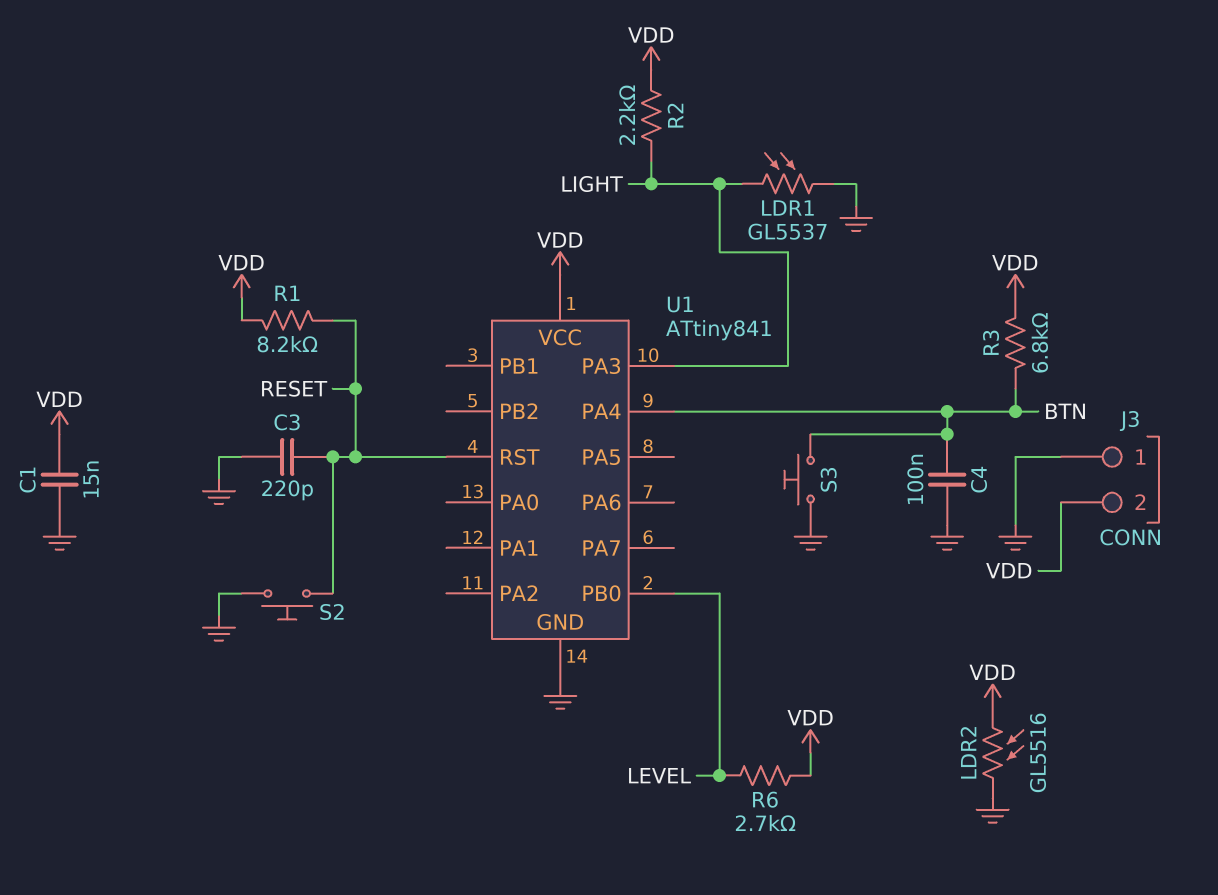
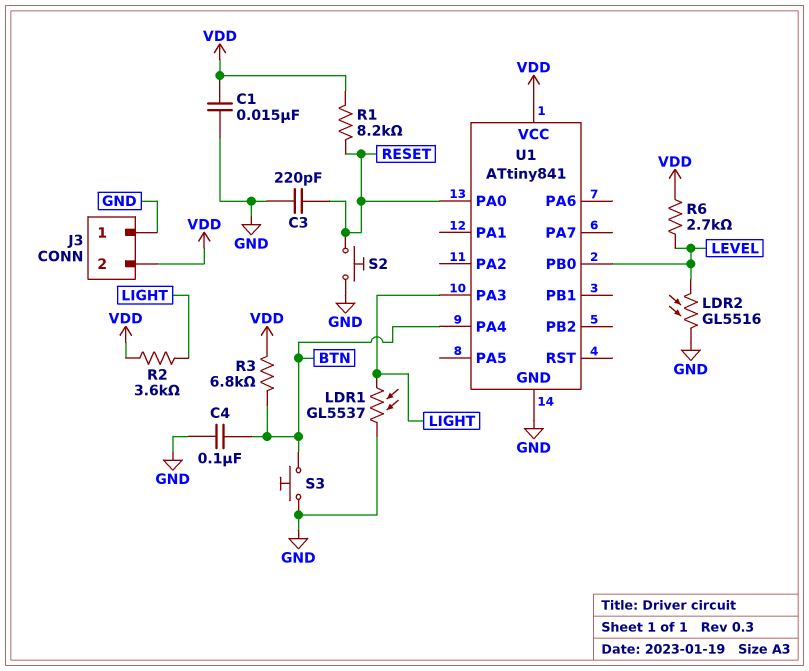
LDR2: GL5516 (GND, VDD) -> GL5516 (GND, LEVEL)
R2: 2.2k (LIGHT, VDD) -> 3.6k (LIGHT, VDD)
U1 pin PA0: none -> RESET
U1 pin RST: RESET -> none

